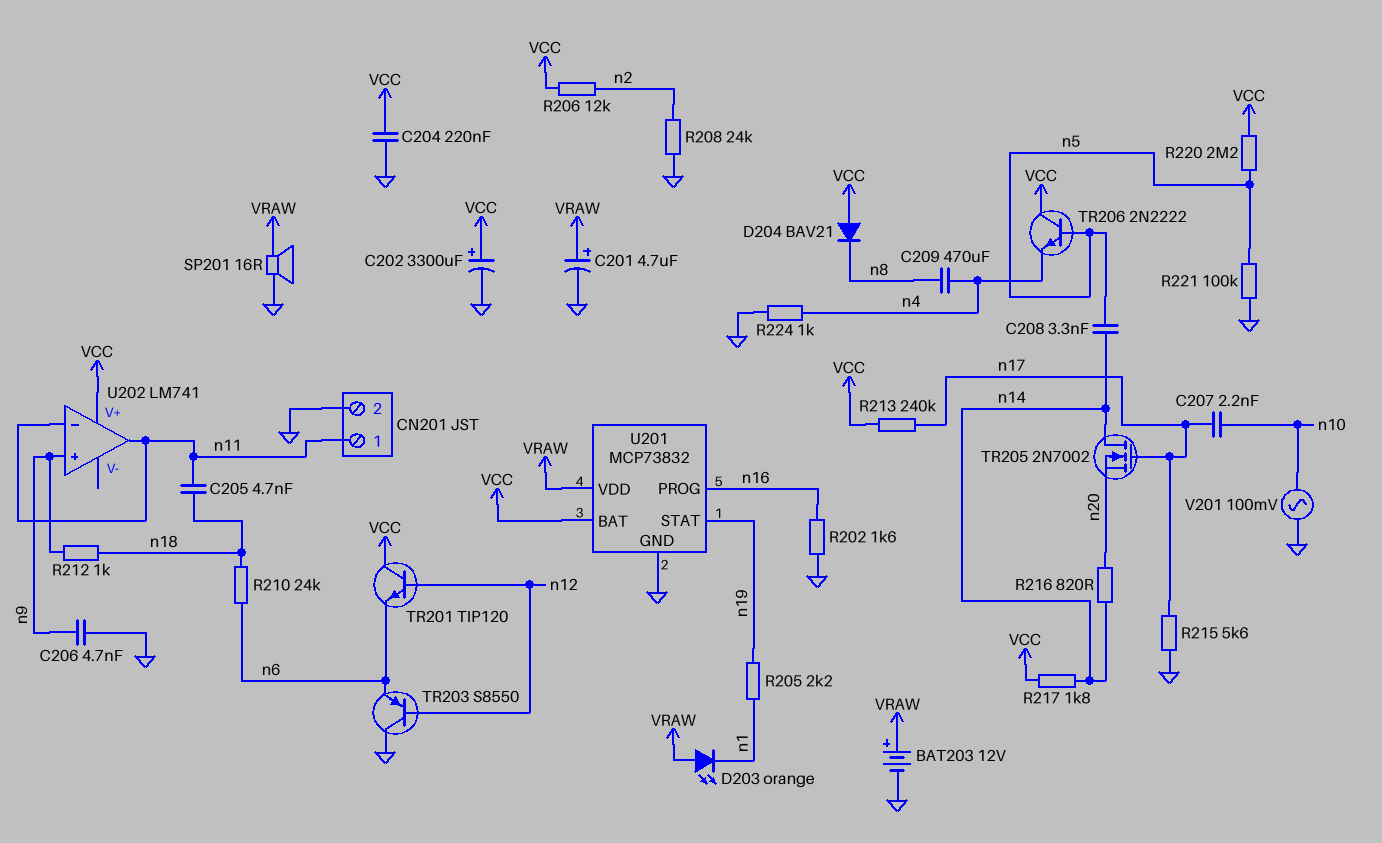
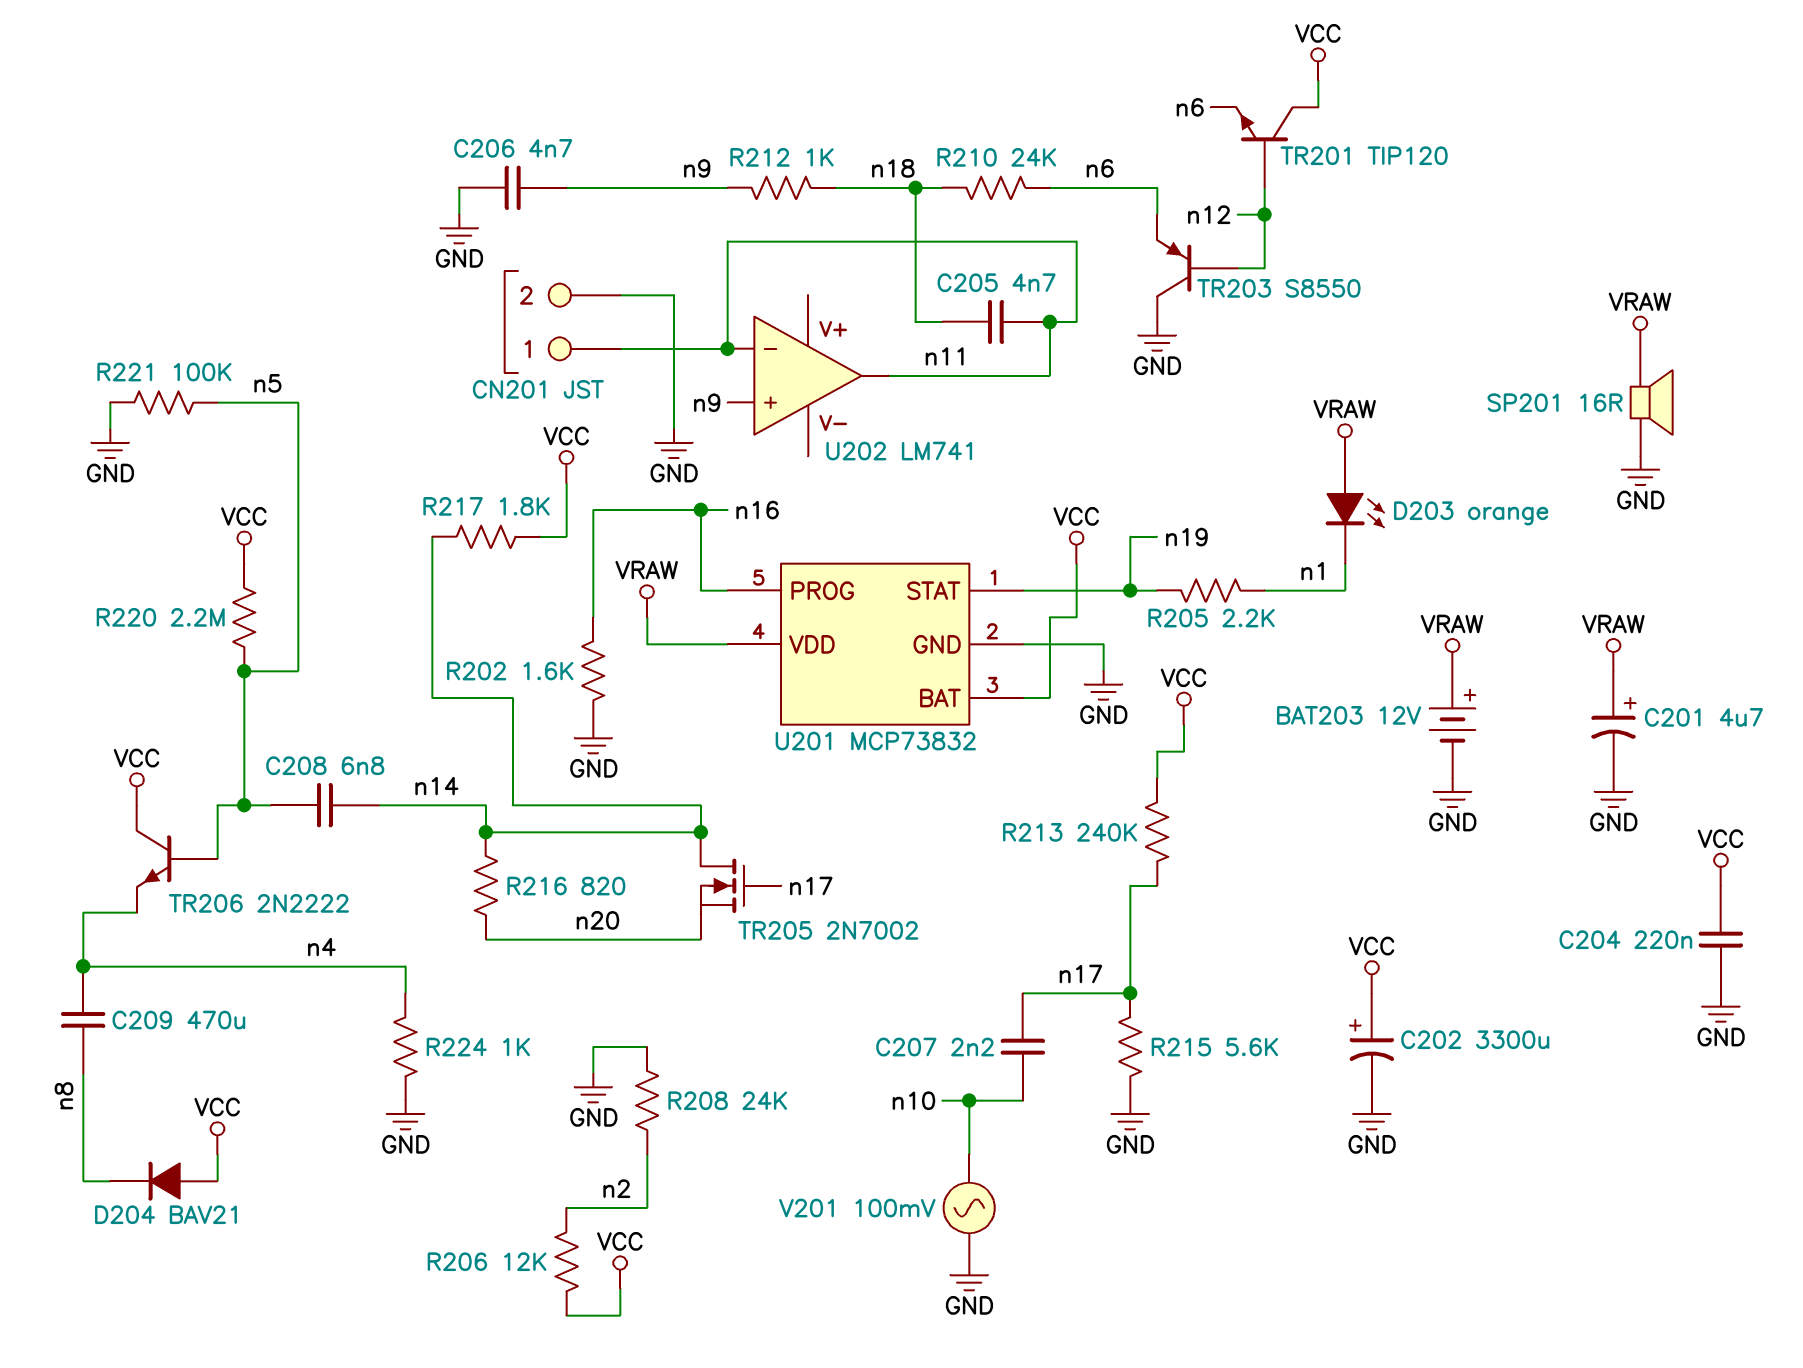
C208: 3.3nF (n5, n14) -> 6.8nF (n5, n14)
U202 pin V+: VCC -> none

